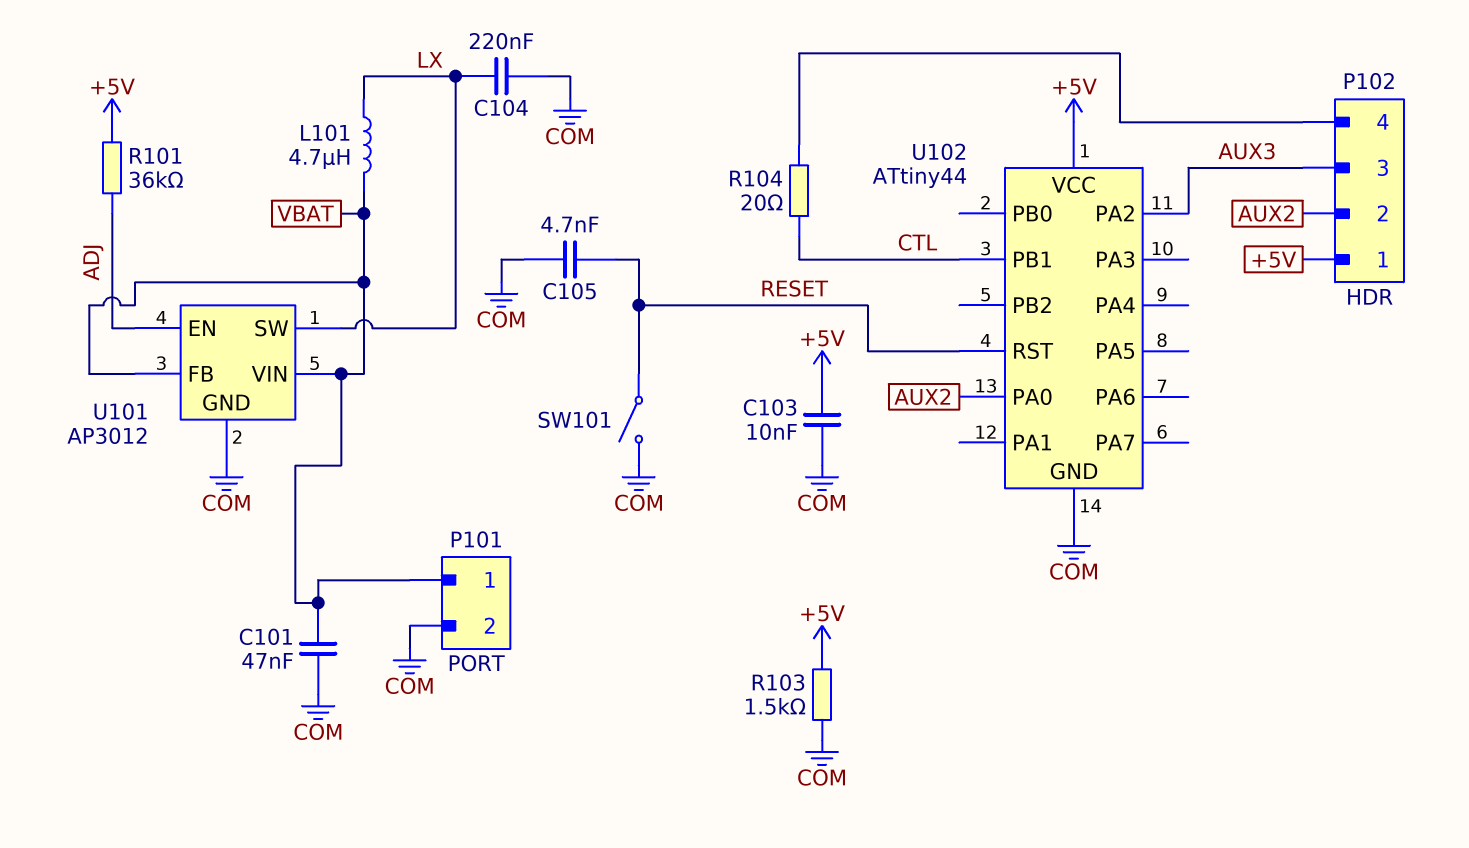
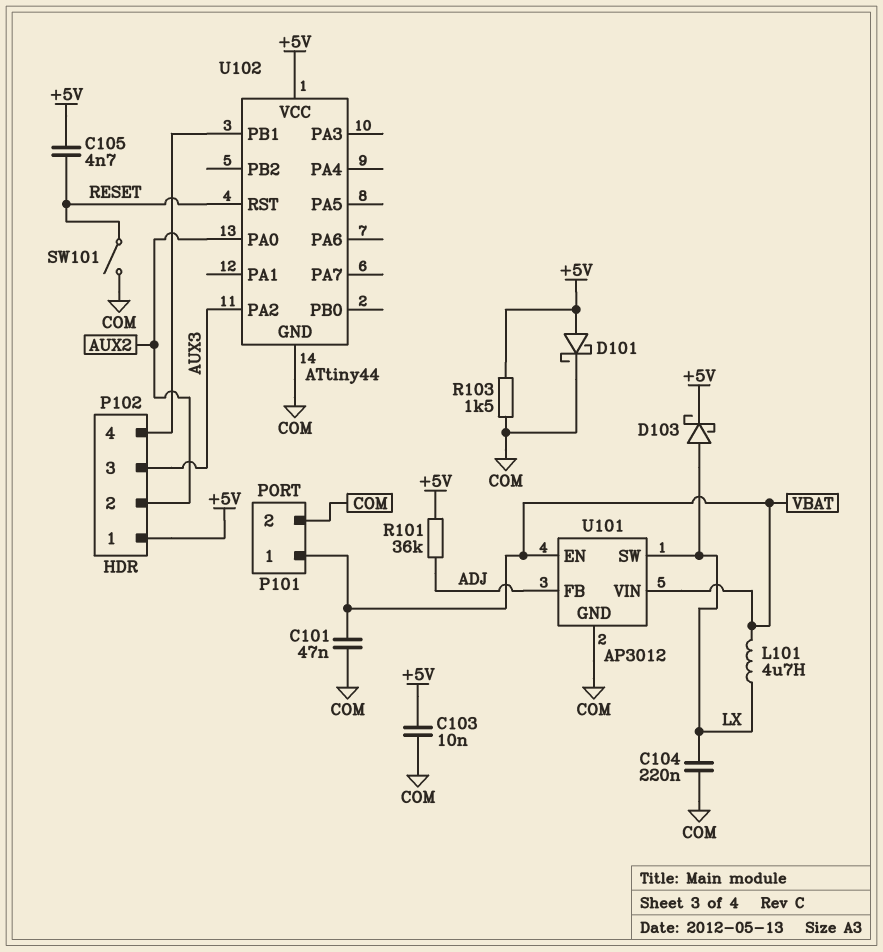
C105: 4.7nF (COM, RESET) -> 4.7nF (+5V, RESET)
D101: none -> schottky (A +5V, K COM)
D103: none -> schottky (A LX, K +5V)
R104: 20 (CTL, P102/4) -> none
U101 pin EN: ADJ -> VBAT
U101 pin FB: VBAT -> ADJ
U102 pin PB1: CTL -> P102/4

